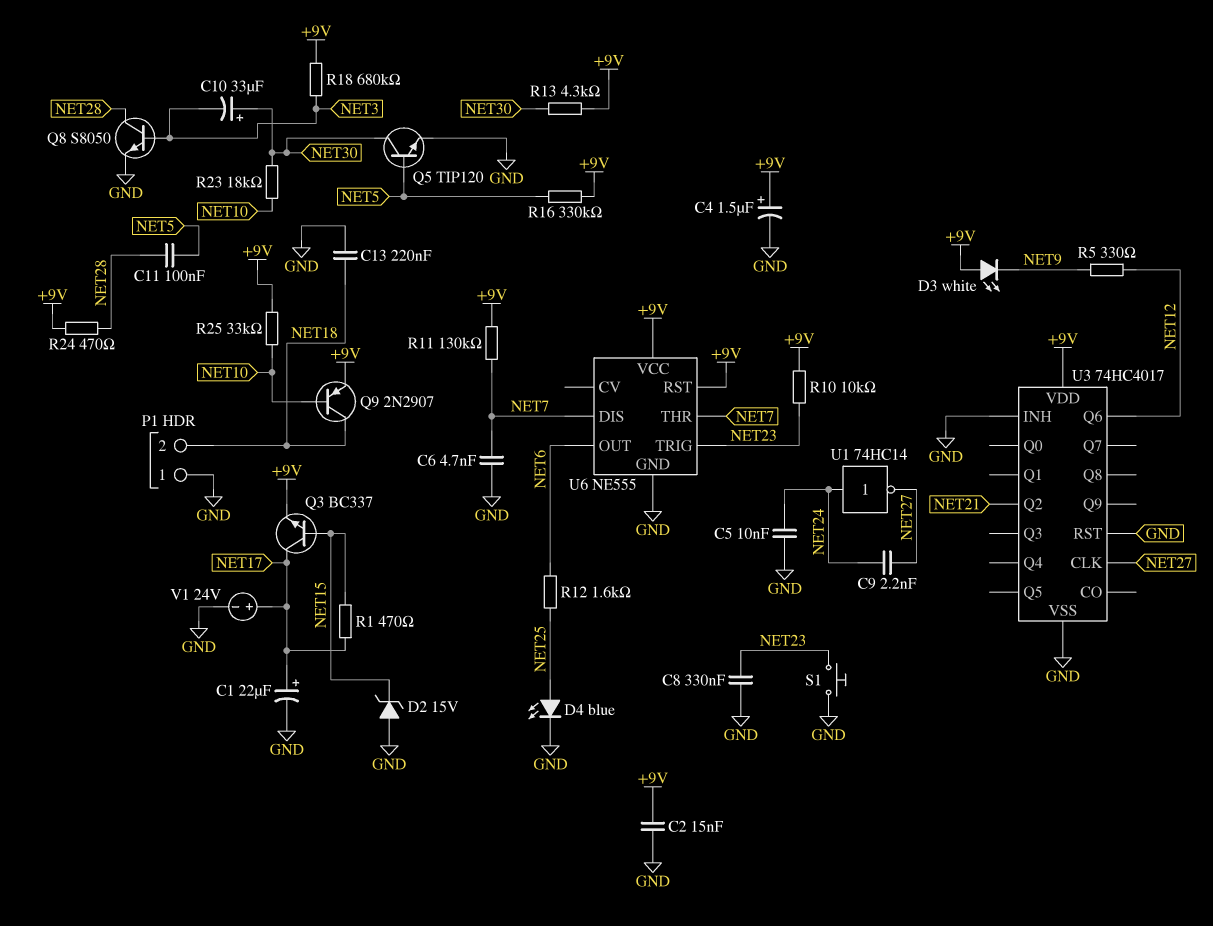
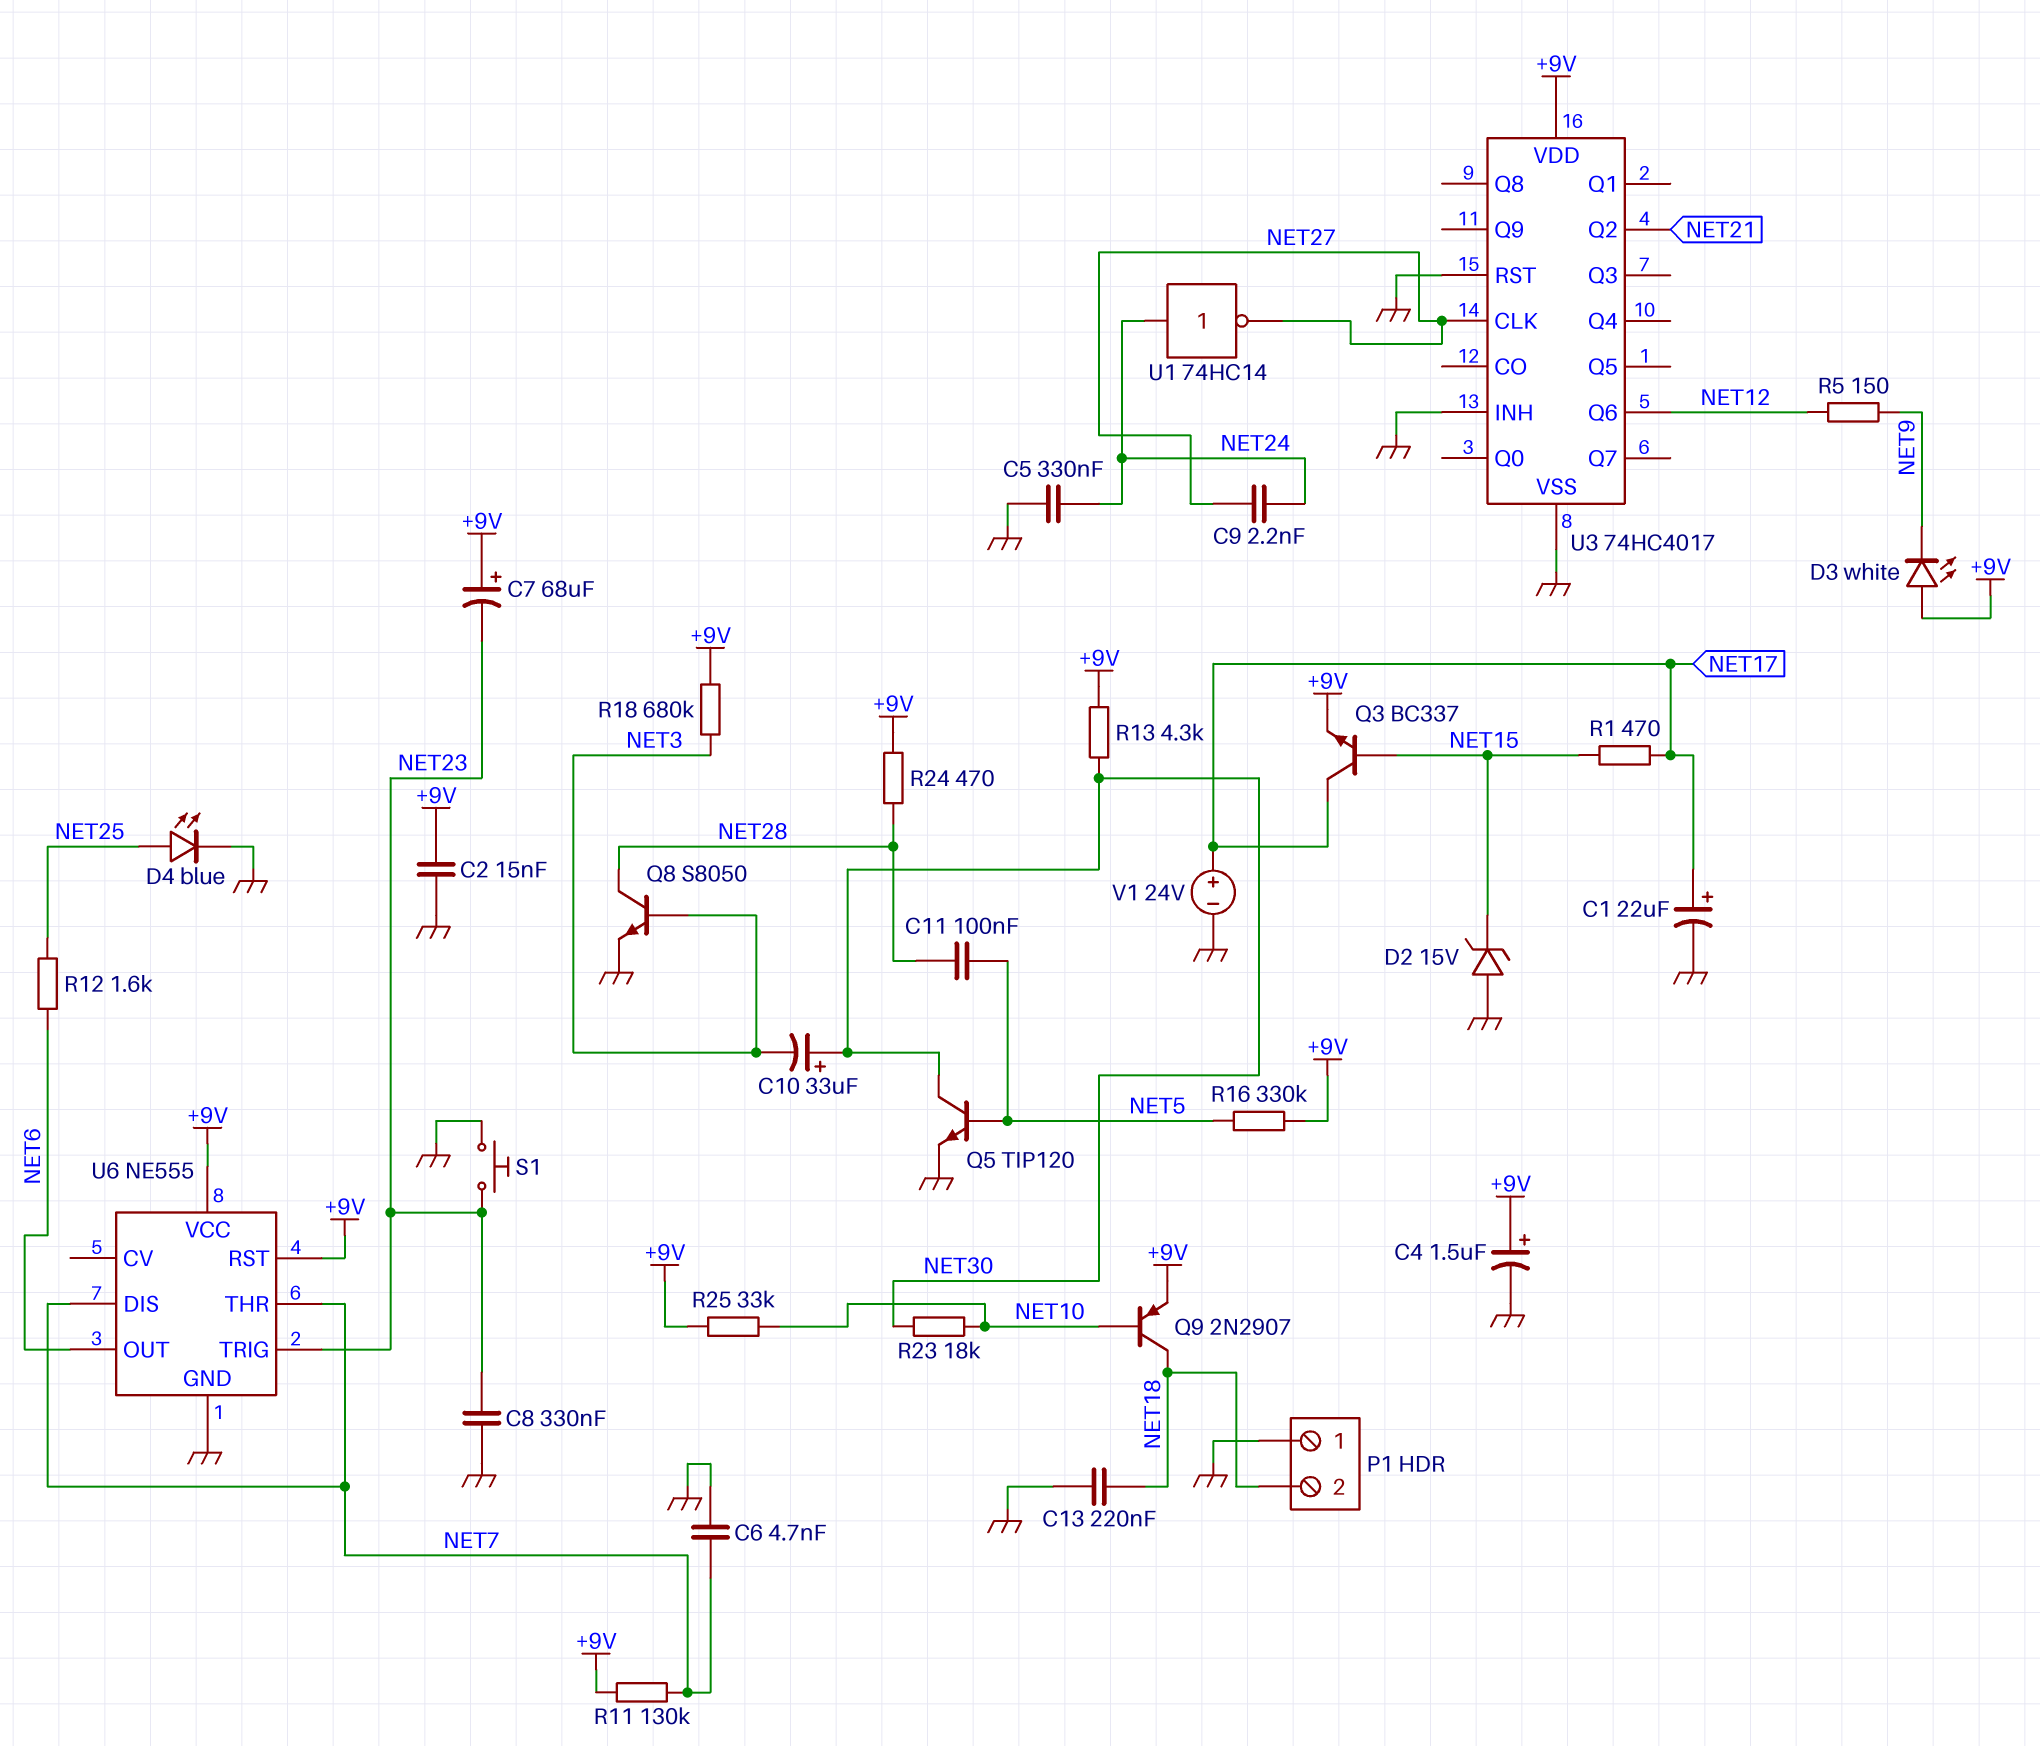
C5: 10nF (GND, NET24) -> 330nF (GND, NET24)
C7: none -> 68uF (plus +9V, minus NET23)
R5: 330 (NET9, NET12) -> 150 (NET9, NET12)
R10: 10k (+9V, NET23) -> none

